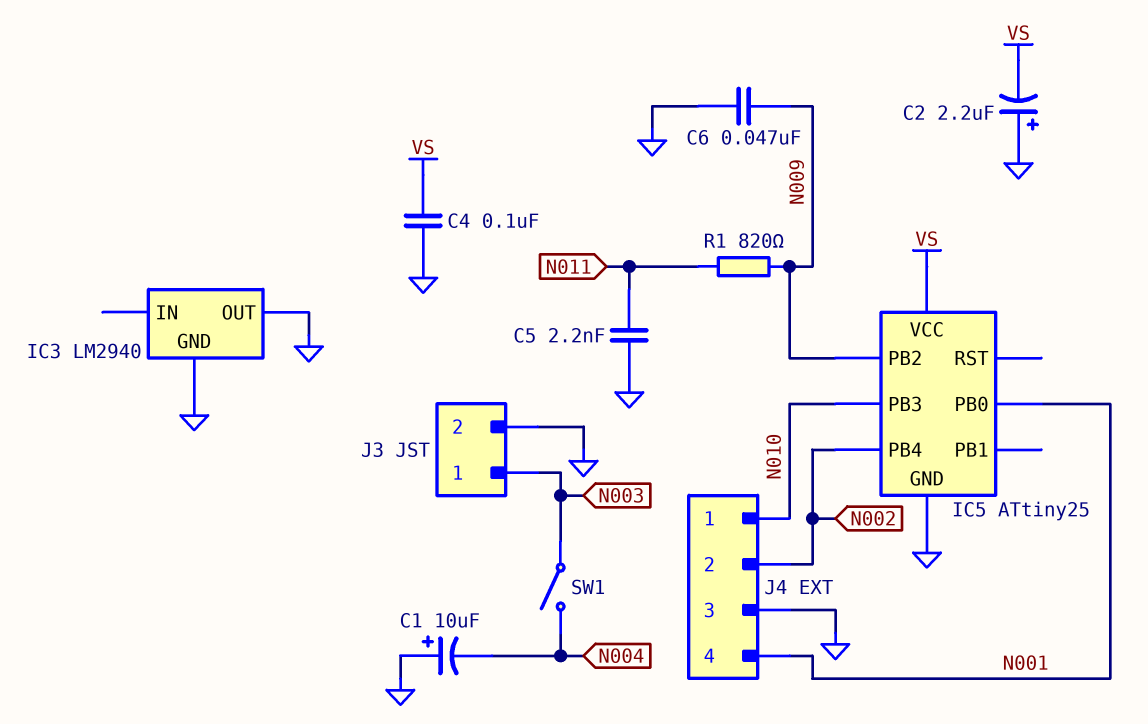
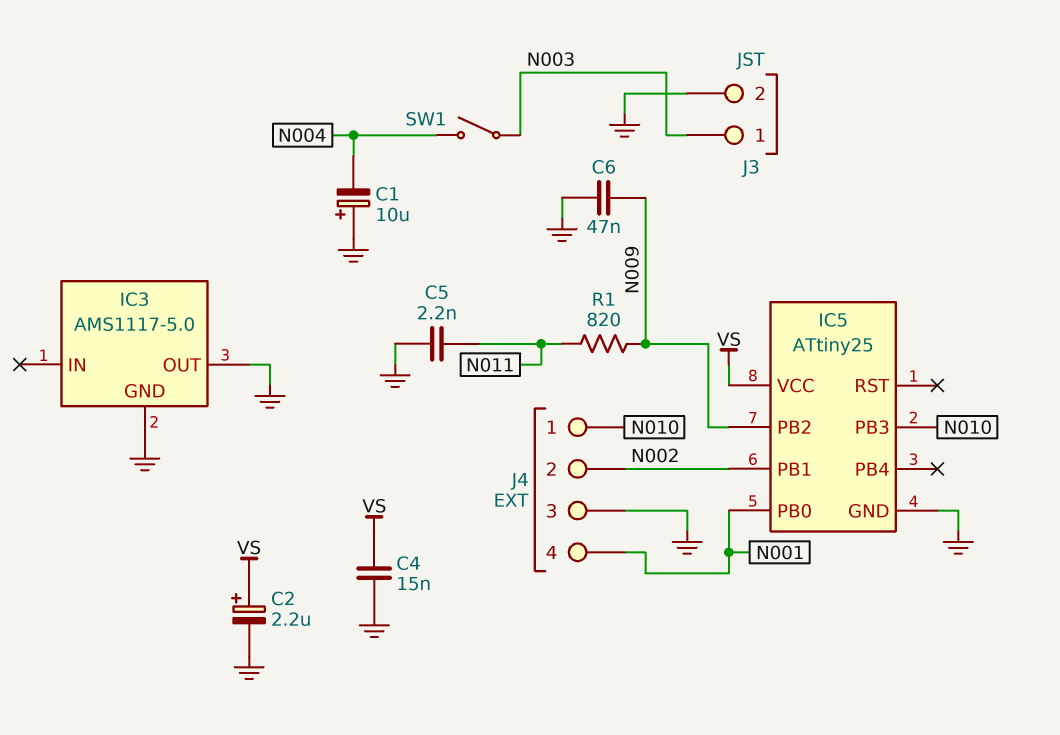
C2: 2.2uF (plus GND, minus VS) -> 2.2uF (plus VS, minus GND)
C4: 100nF (GND, VS) -> 15nF (GND, VS)
IC3: LM2940 -> AMS1117-5.0
IC5 pin PB1: none -> N002
IC5 pin PB4: N002 -> none

